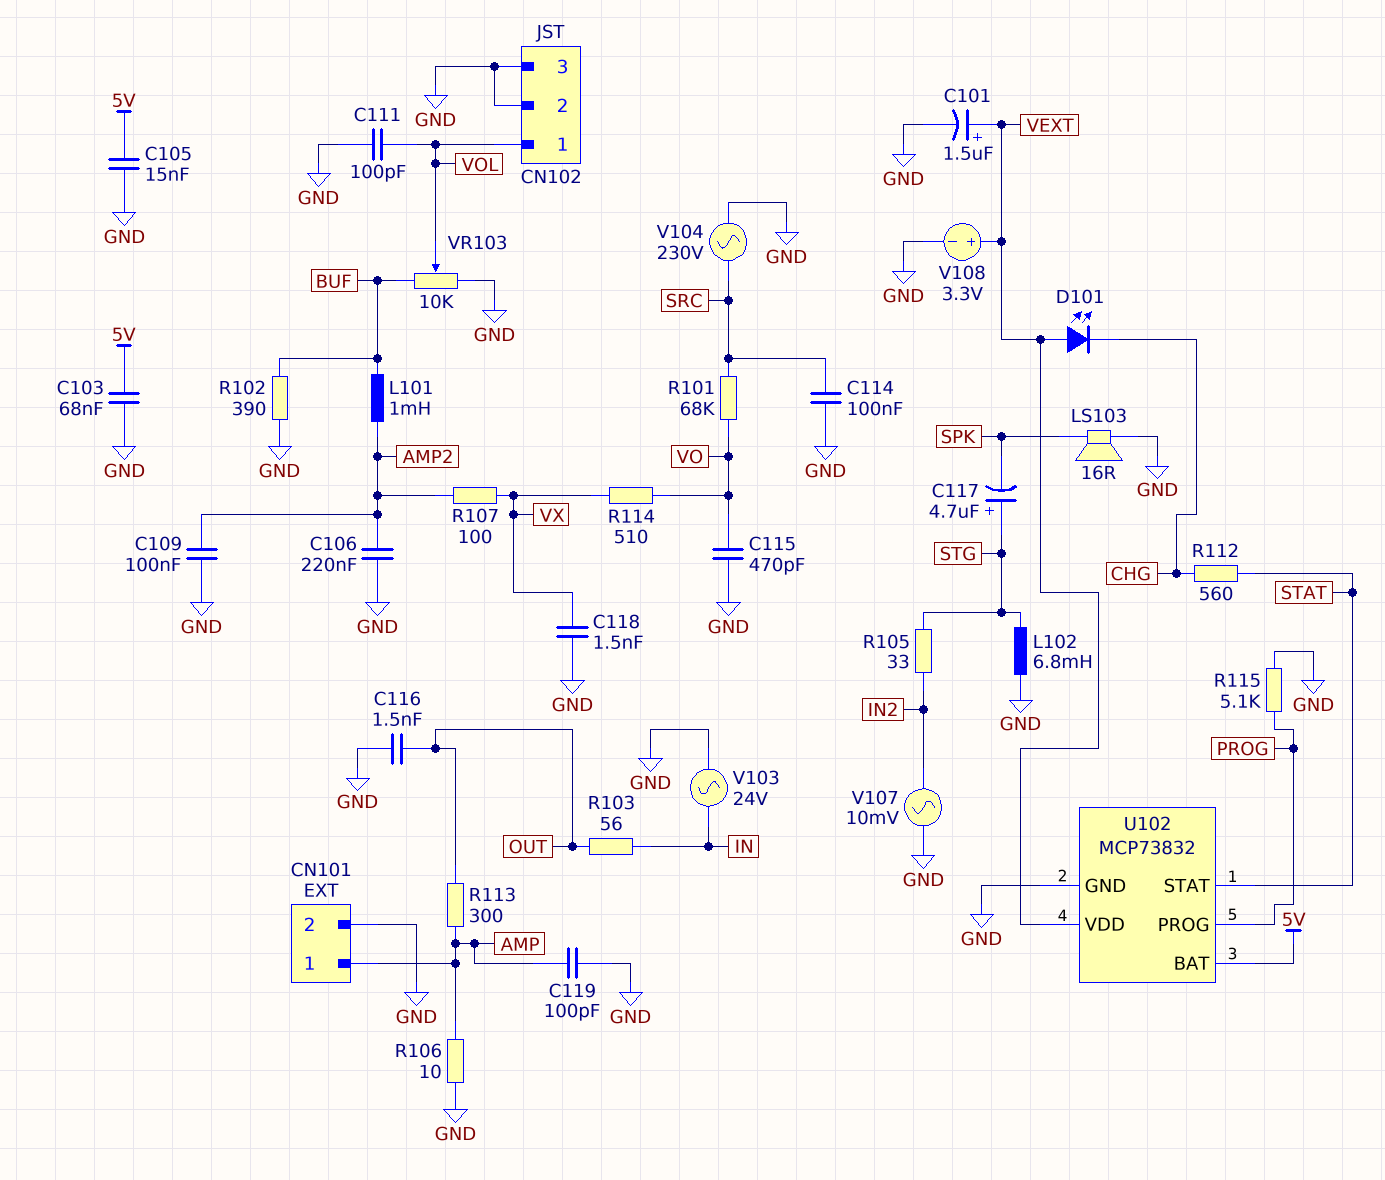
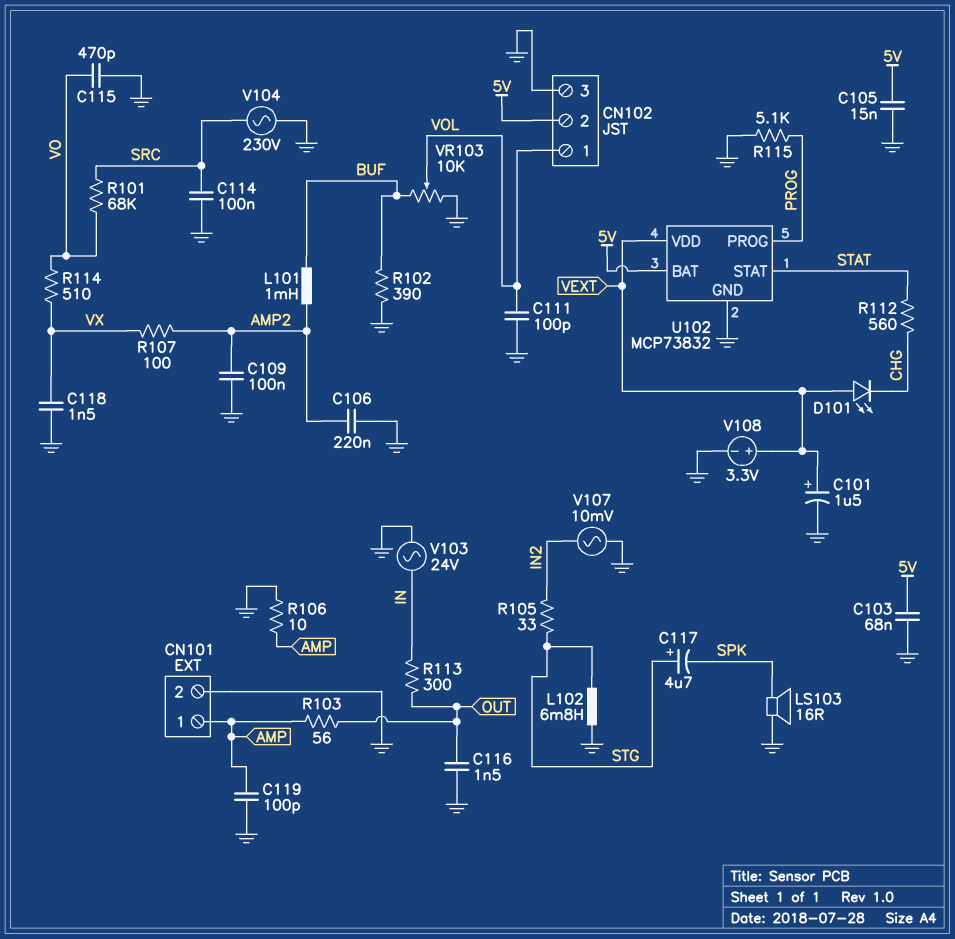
CN102 pin 2: GND -> 5V
R103: 56 (IN, OUT) -> 56 (AMP, OUT)
R113: 300 (AMP, OUT) -> 300 (IN, OUT)

